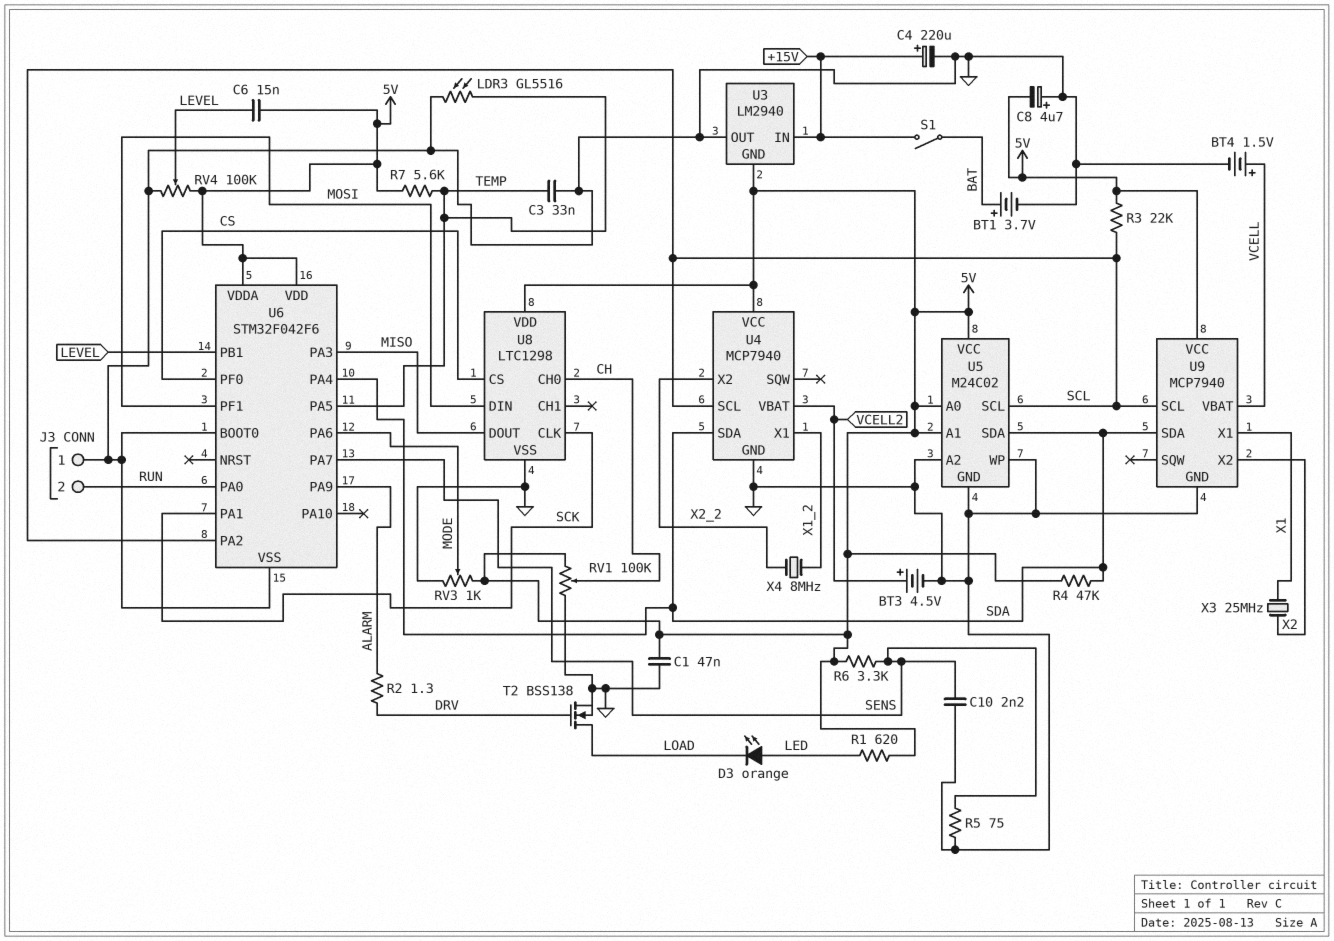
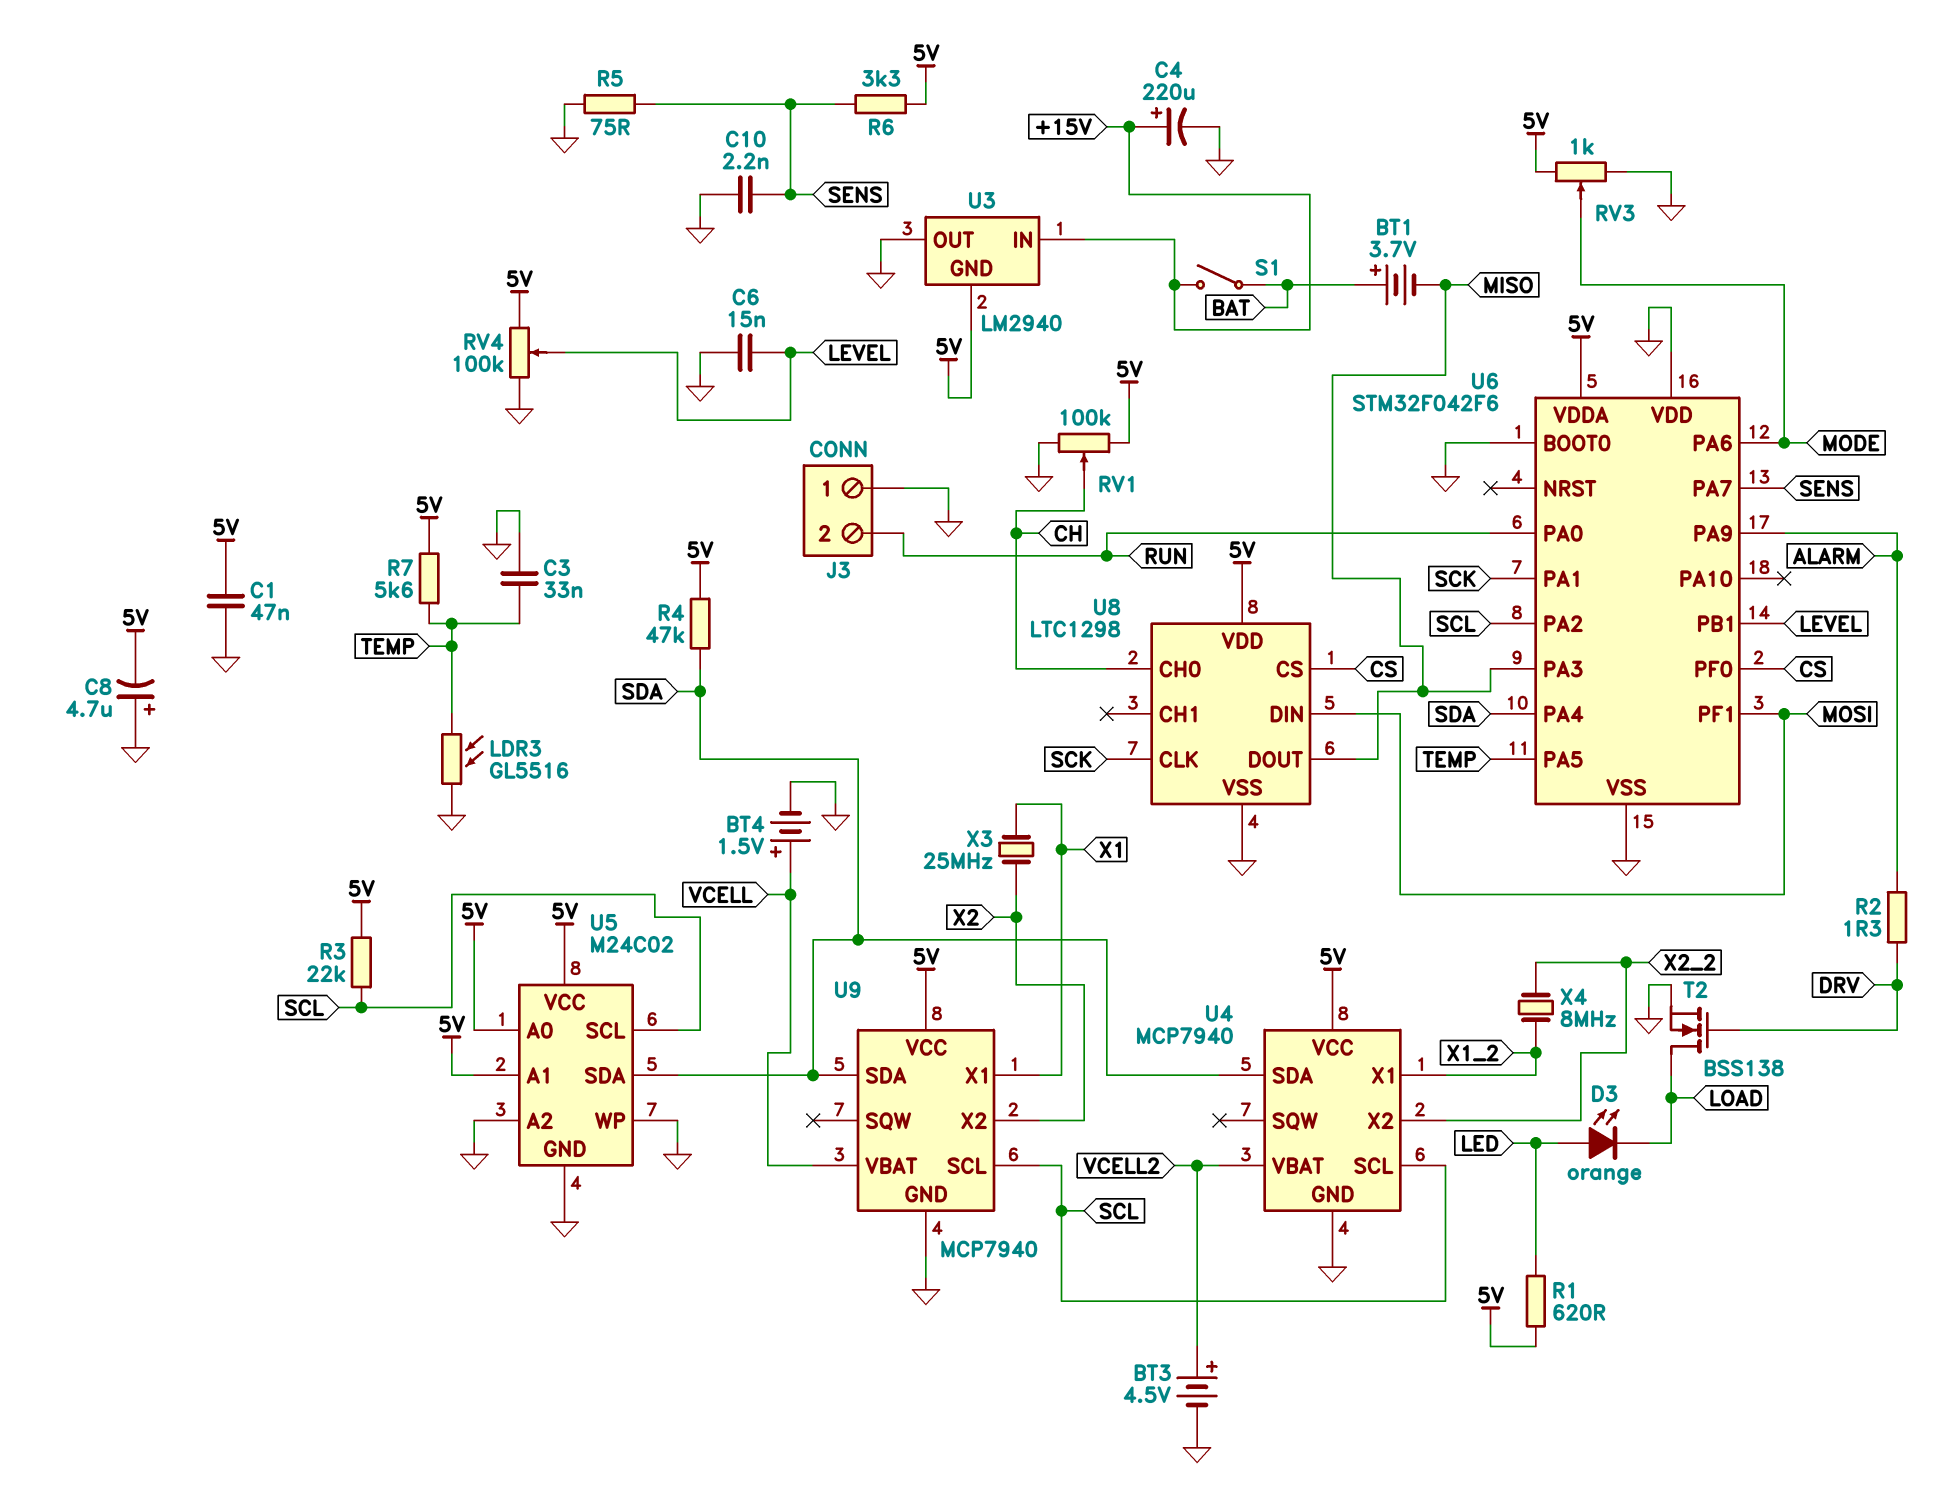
BT1: 3.7V (plus BAT, minus GND) -> 3.7V (plus BAT, minus MISO)
C6: 15nF (5V, LEVEL) -> 15nF (GND, LEVEL)
U6 pin VDD: 5V -> GND

